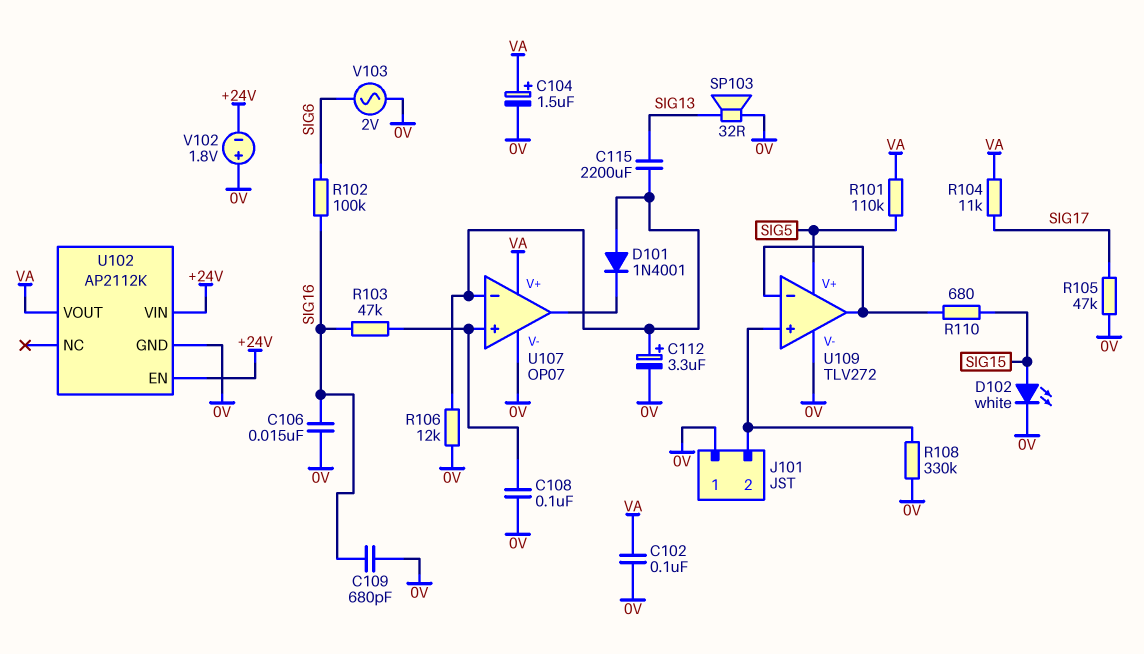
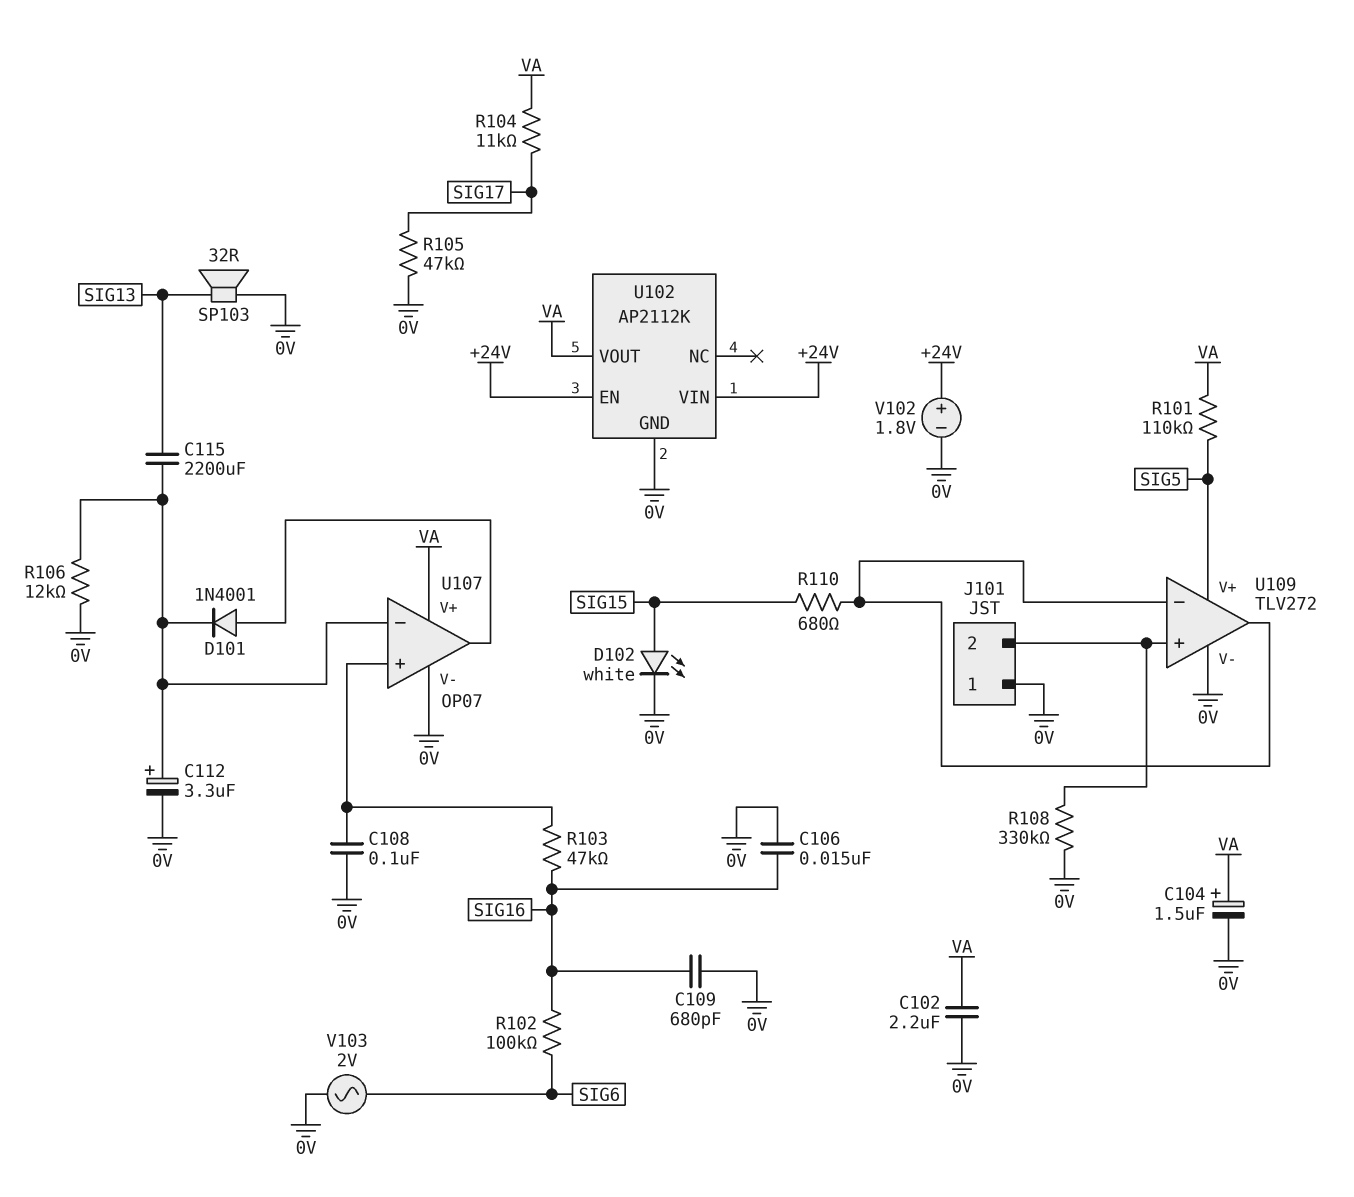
C102: 100nF (0V, VA) -> 2.2uF (0V, VA)
D101: diode 1N4001 (A U107/in-, K U107/out) -> diode 1N4001 (A U107/out, K U107/in-)
V102: 1.8V (plus 0V, minus +24V) -> 1.8V (plus +24V, minus 0V)

